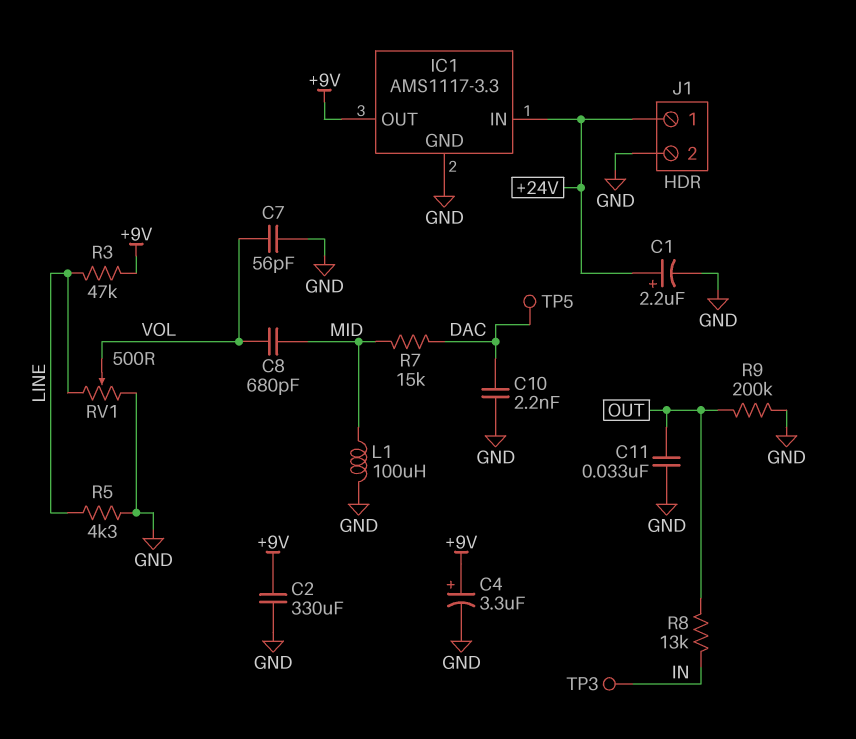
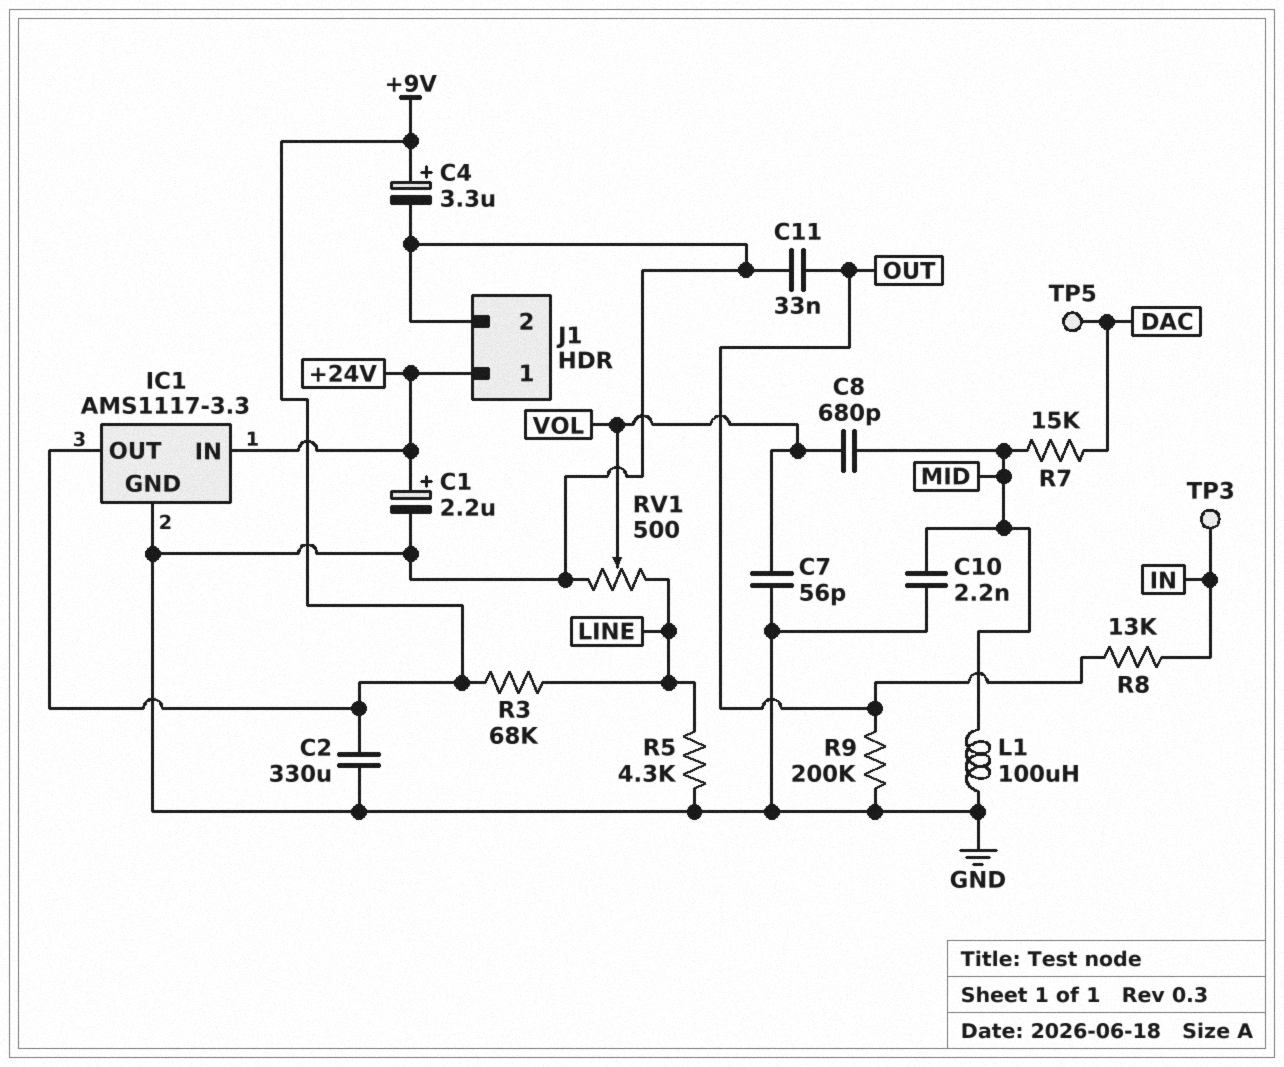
C10: 2.2nF (DAC, GND) -> 2.2nF (GND, MID)
R3: 47k (+9V, LINE) -> 68k (+9V, LINE)

